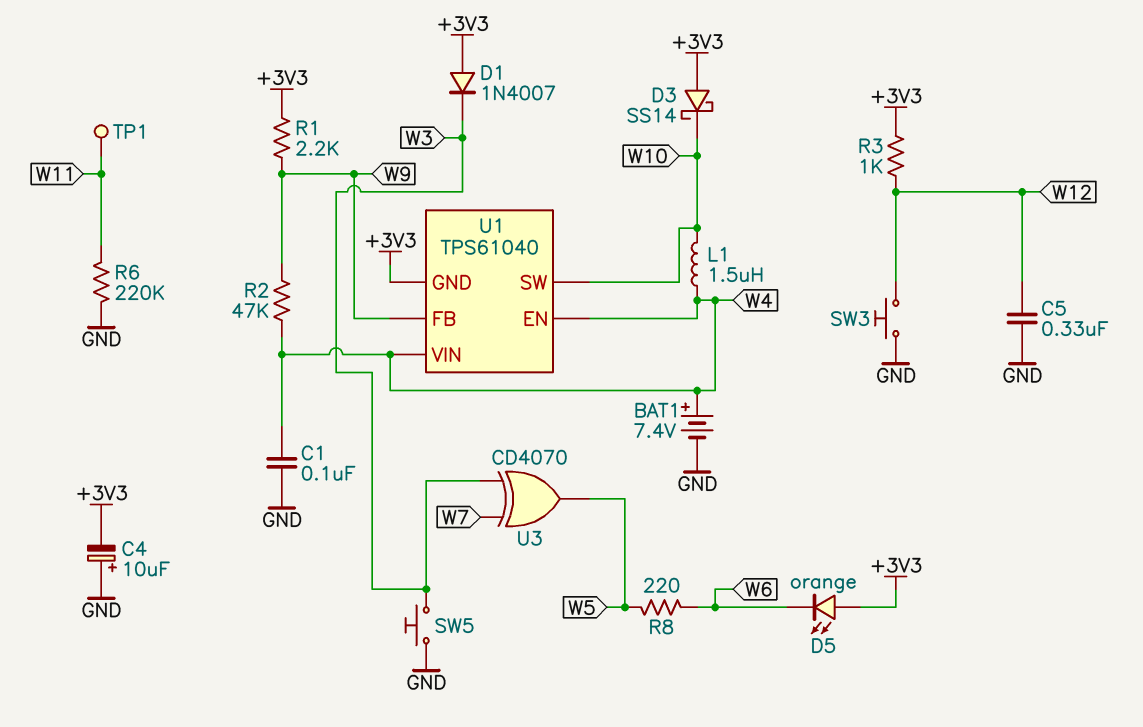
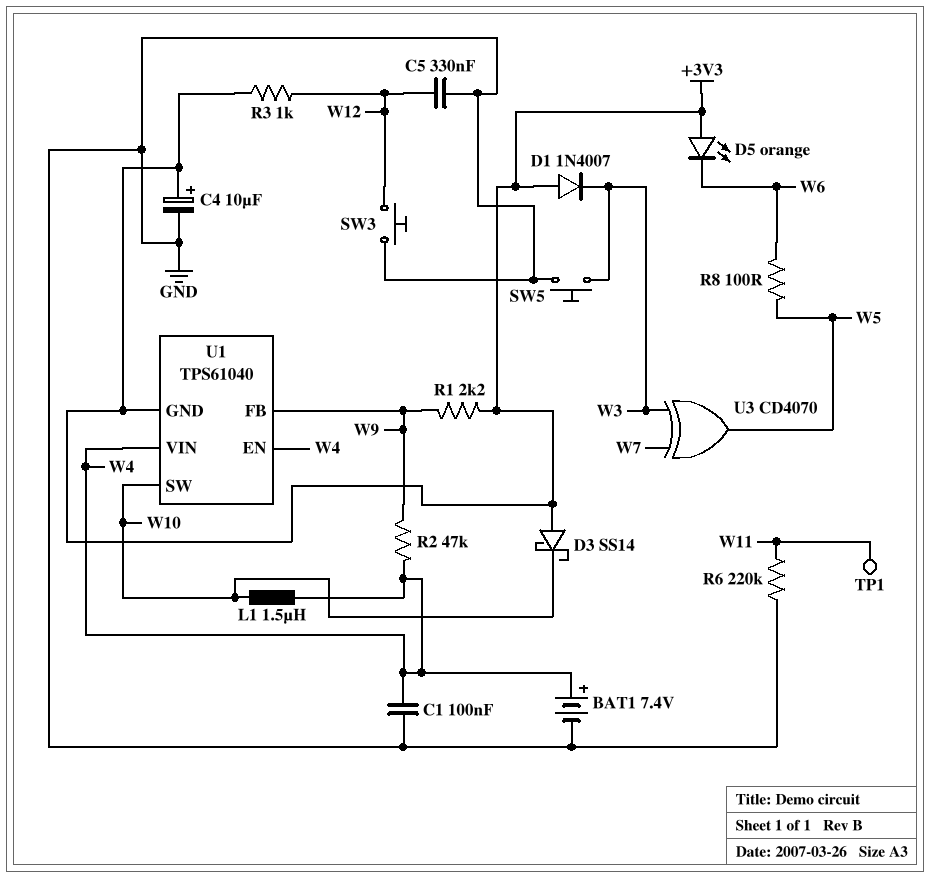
C4: 10uF (plus GND, minus +3V3) -> 10uF (plus +3V3, minus GND)
R8: 220 (W5, W6) -> 100 (W5, W6)

